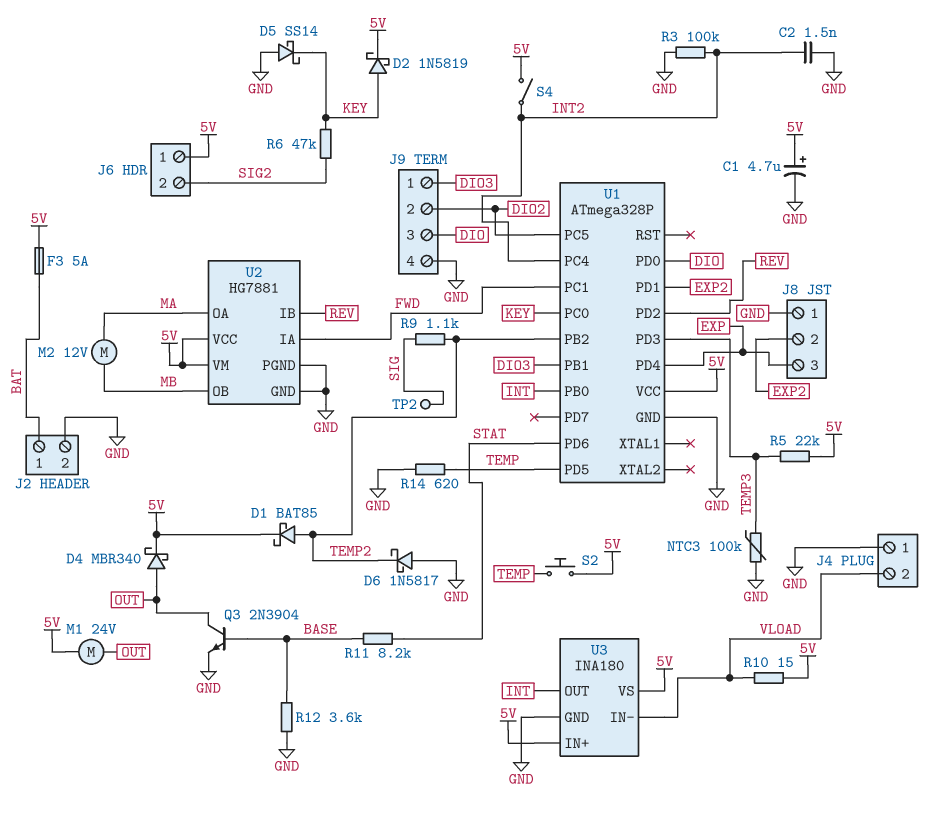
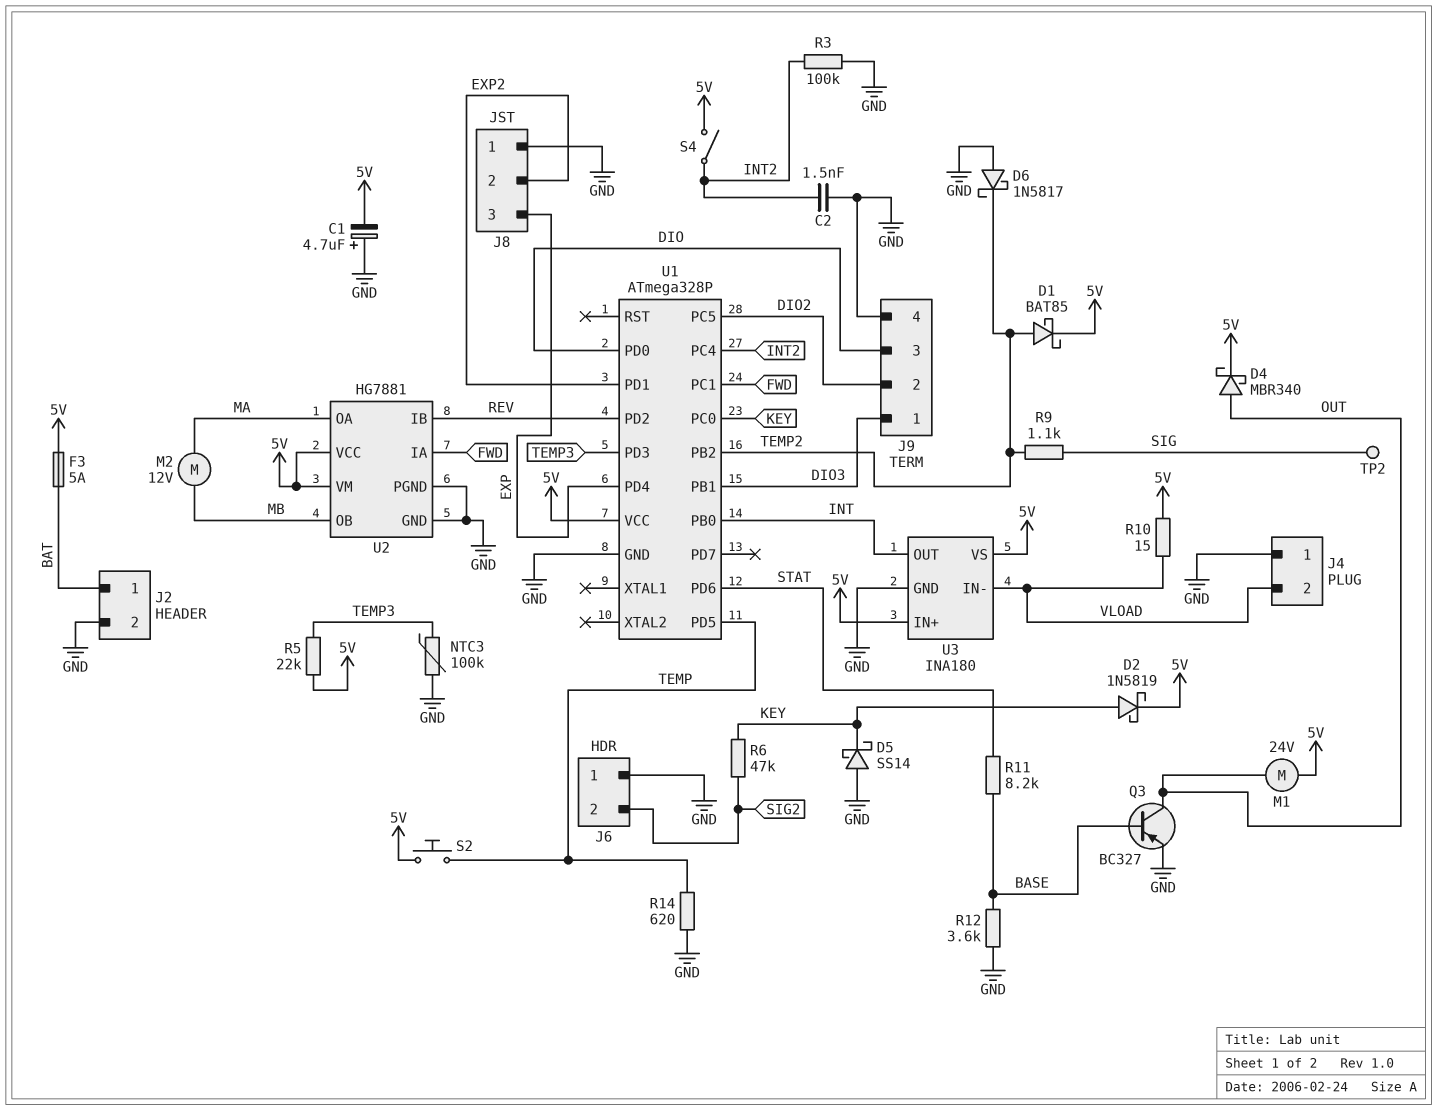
C1: 4.7uF (plus 5V, minus GND) -> 4.7uF (plus GND, minus 5V)
J6 pin 1: 5V -> GND
Q3: NPN 2N3904 (B BASE, C OUT, E GND) -> PNP BC327 (B BASE, C OUT, E GND)

